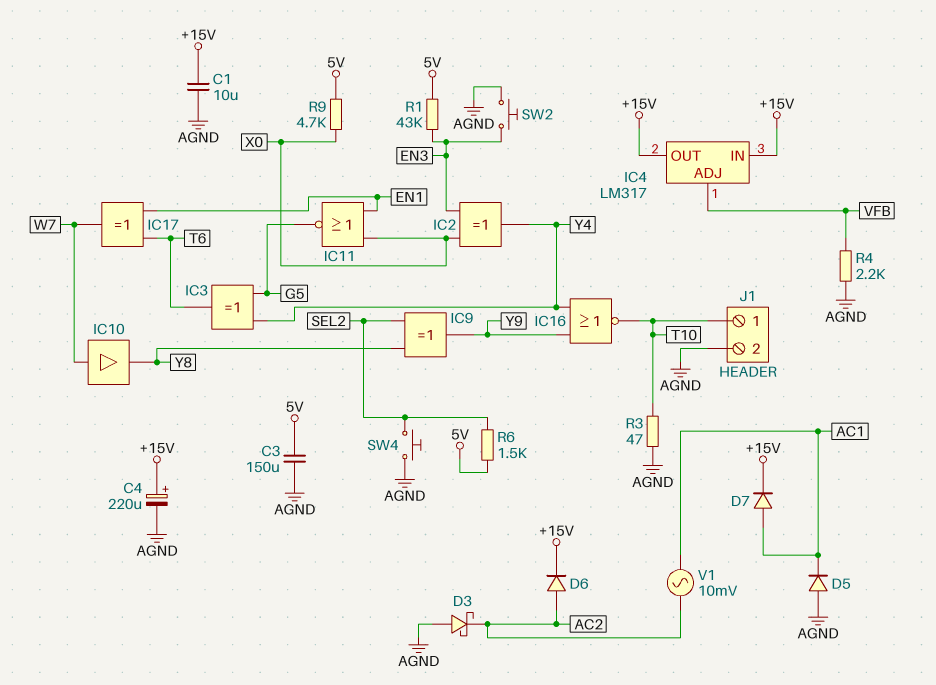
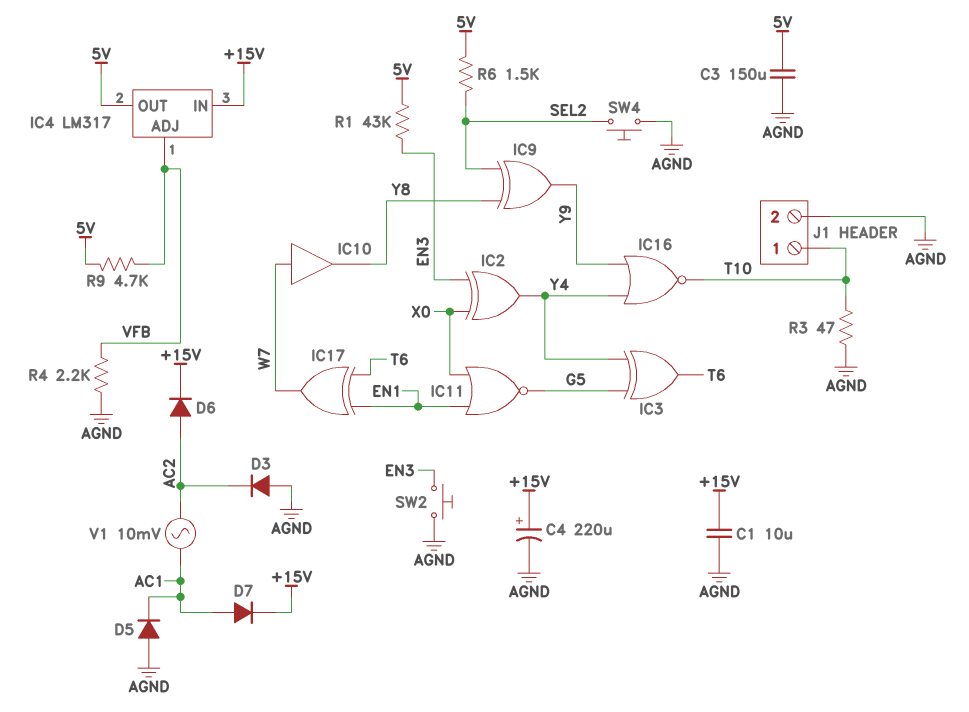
D3: schottky (A AGND, K AC2) -> diode (A AGND, K AC2)
IC4 pin OUT: +15V -> 5V
R9: 4.7k (5V, X0) -> 4.7k (5V, VFB)

